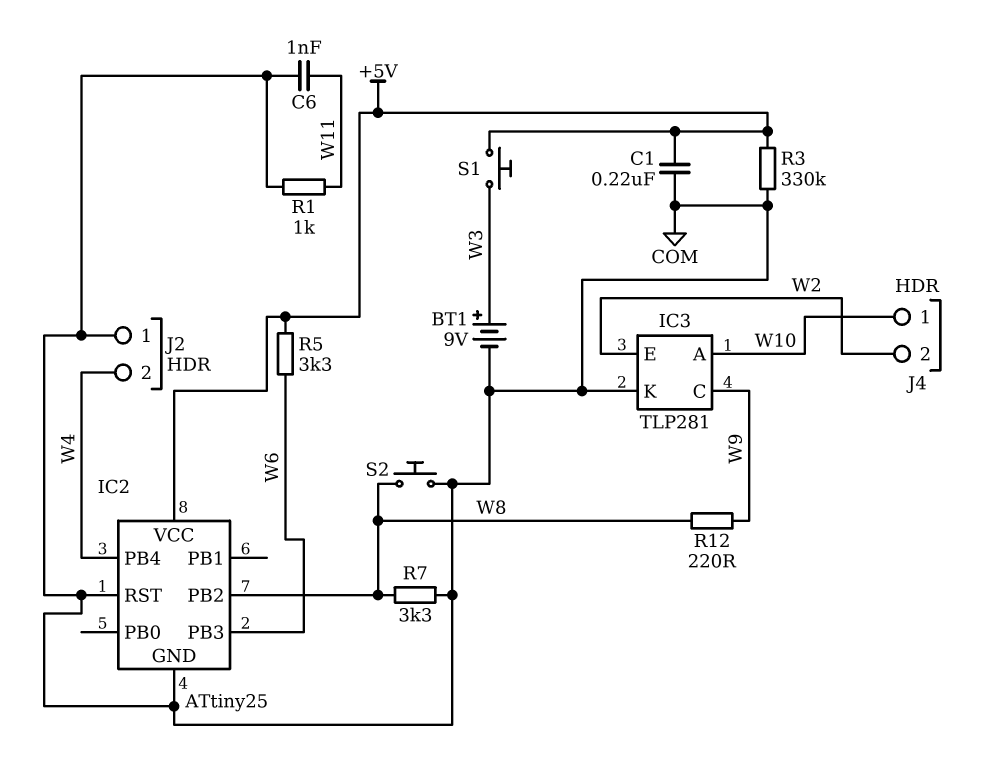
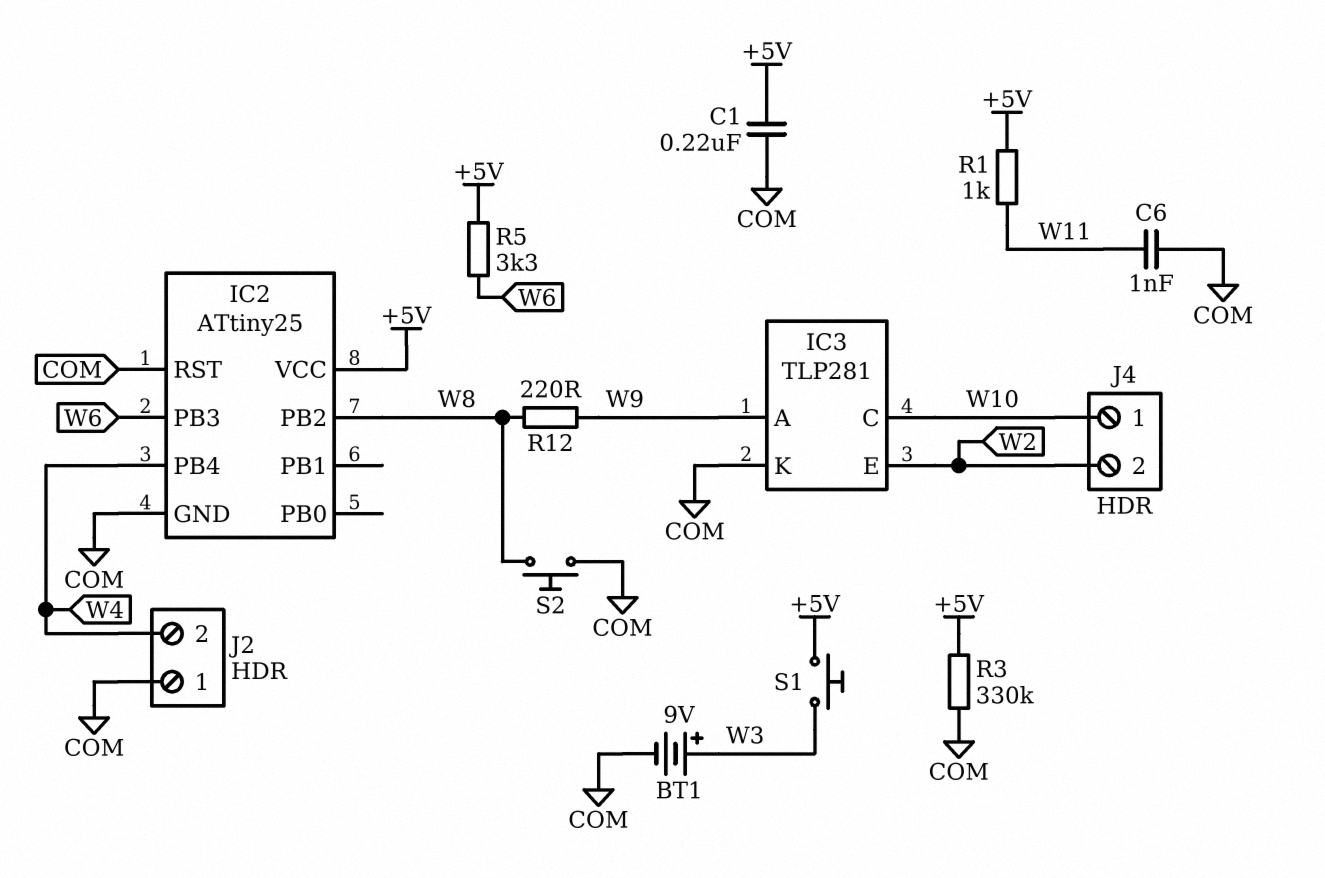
IC3 pin A: W10 -> W9
IC3 pin C: W9 -> W10
R1: 1k (COM, W11) -> 1k (+5V, W11)
R7: 3.3k (COM, W8) -> none

